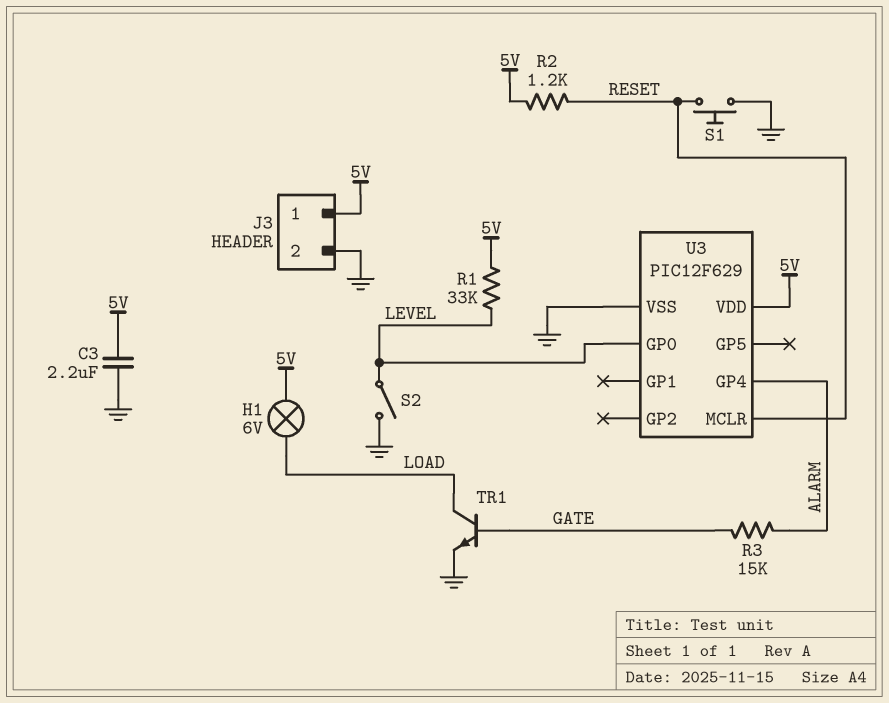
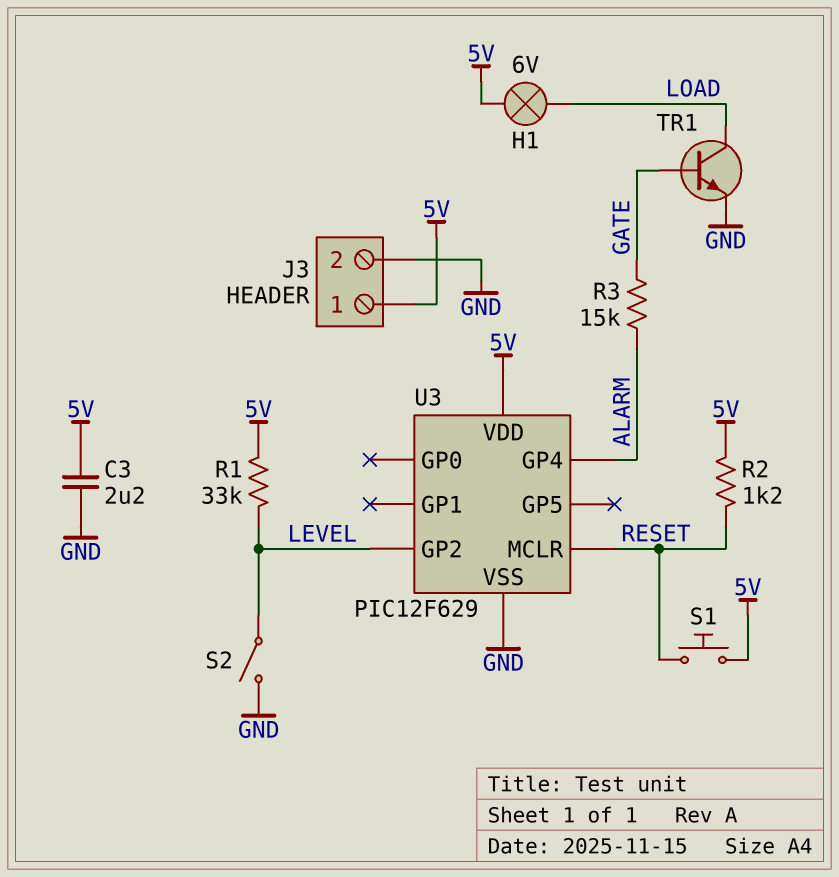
S1: button (GND, RESET) -> button (5V, RESET)
U3 pin GP0: LEVEL -> none
U3 pin GP2: none -> LEVEL

